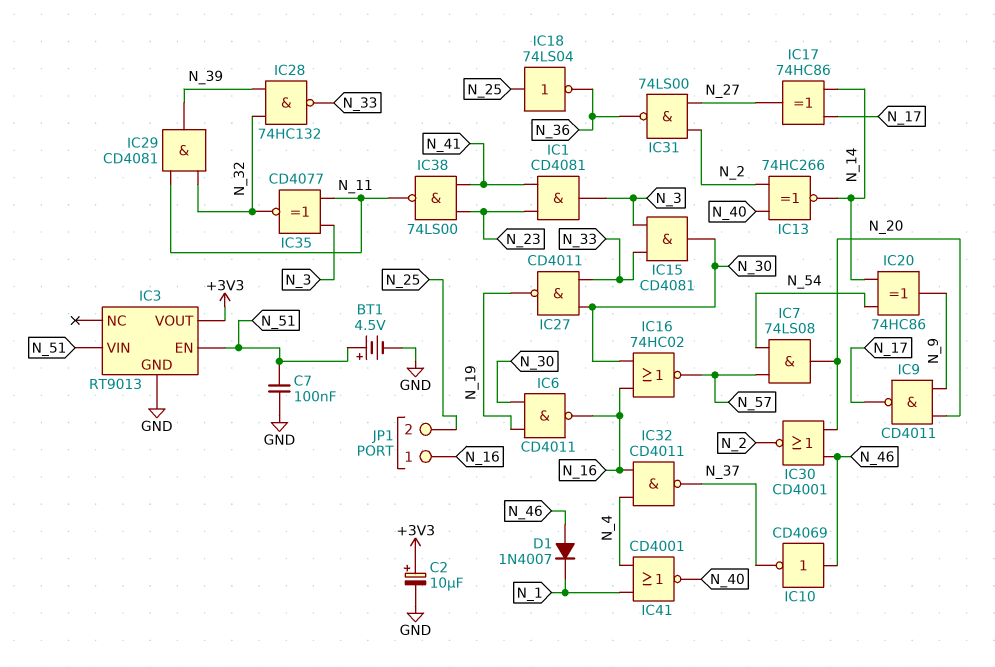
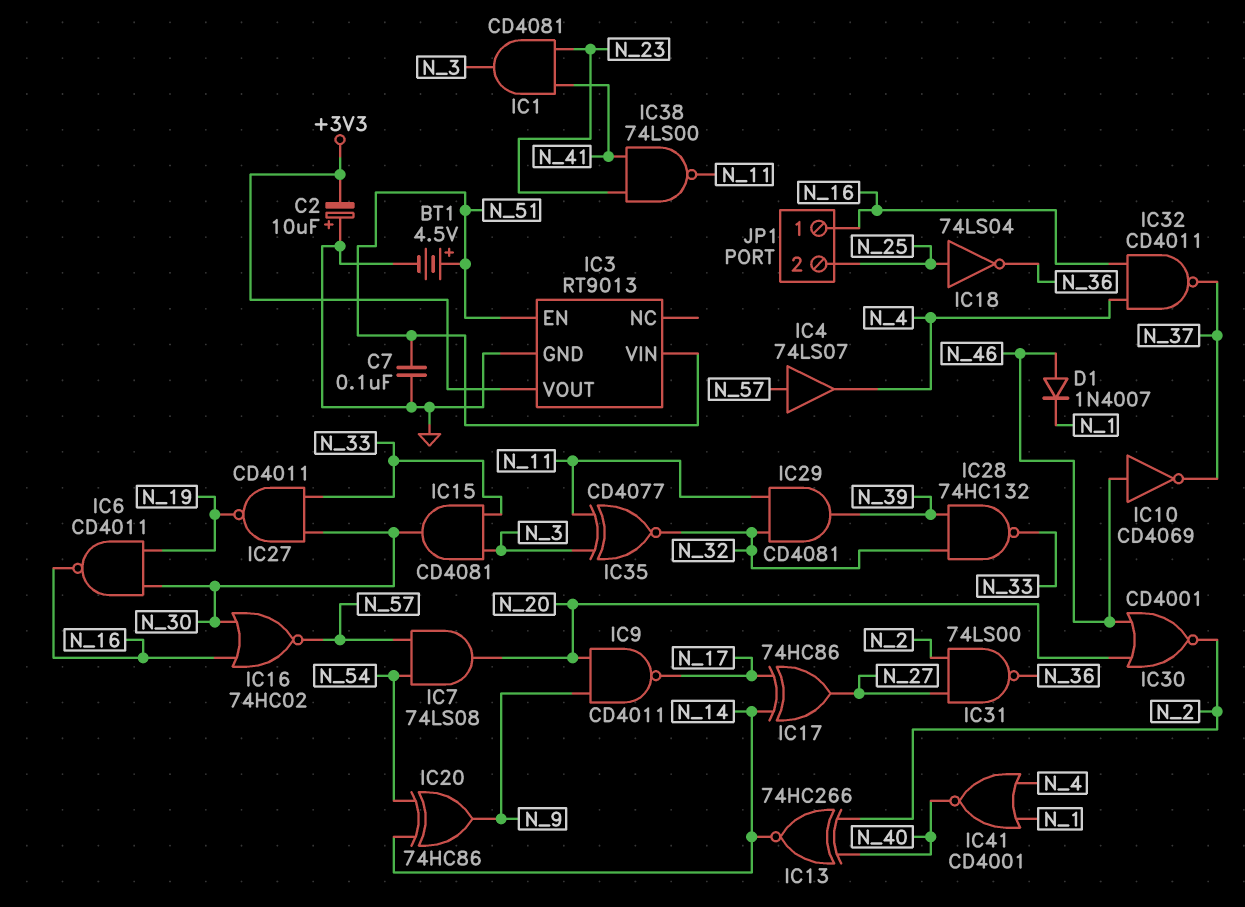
C2: 10uF (plus +3V3, minus GND) -> 10uF (plus GND, minus +3V3)
IC4: none -> buffer 74LS07 (in N_57, out N_4)

